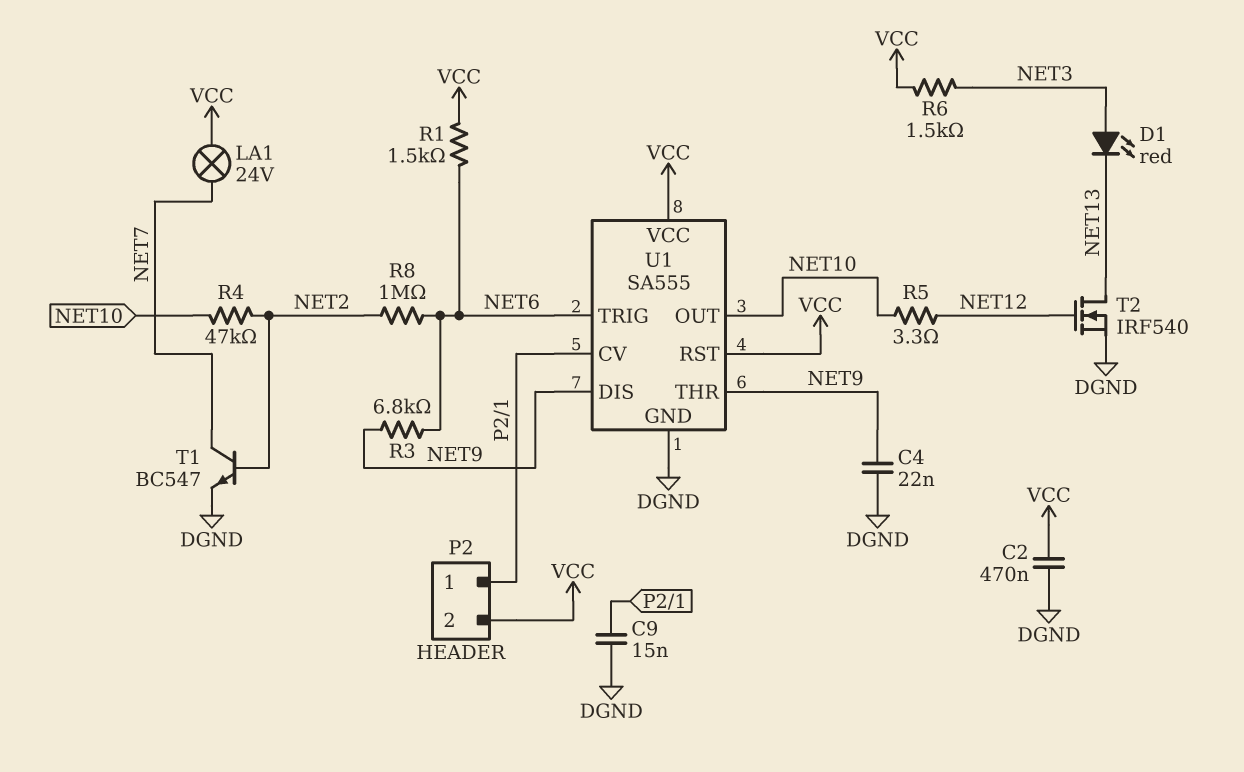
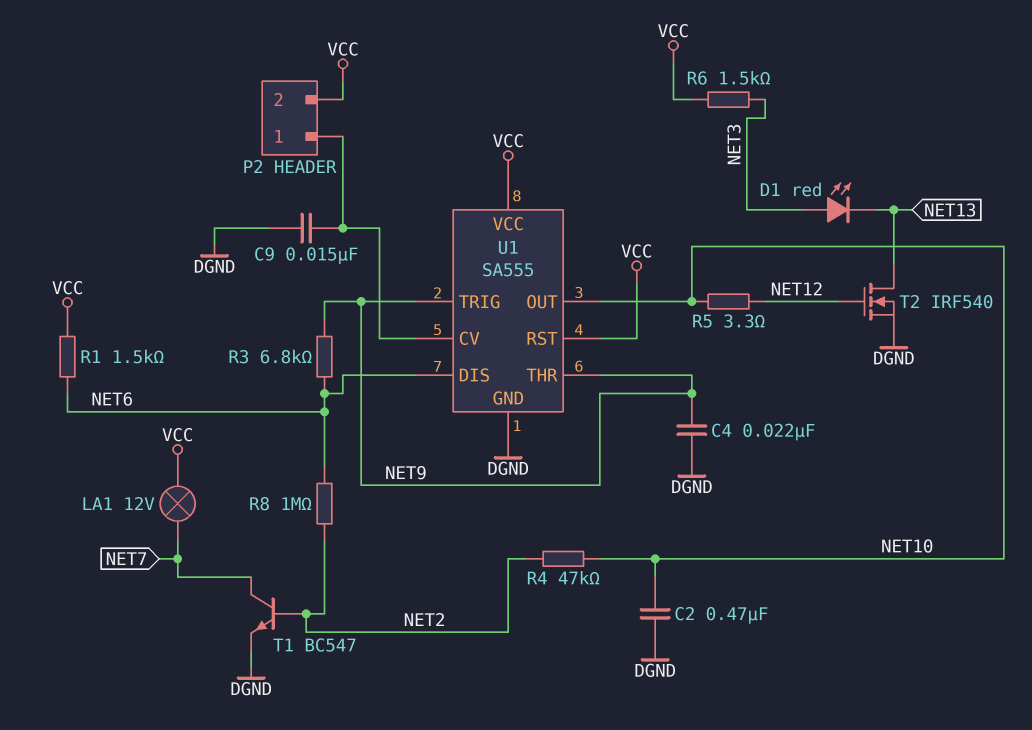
C2: 470nF (DGND, VCC) -> 470nF (DGND, NET10)
LA1: lamp 24V (NET7, VCC) -> lamp 12V (NET7, VCC)
U1 pin DIS: NET9 -> NET6
U1 pin TRIG: NET6 -> NET9

